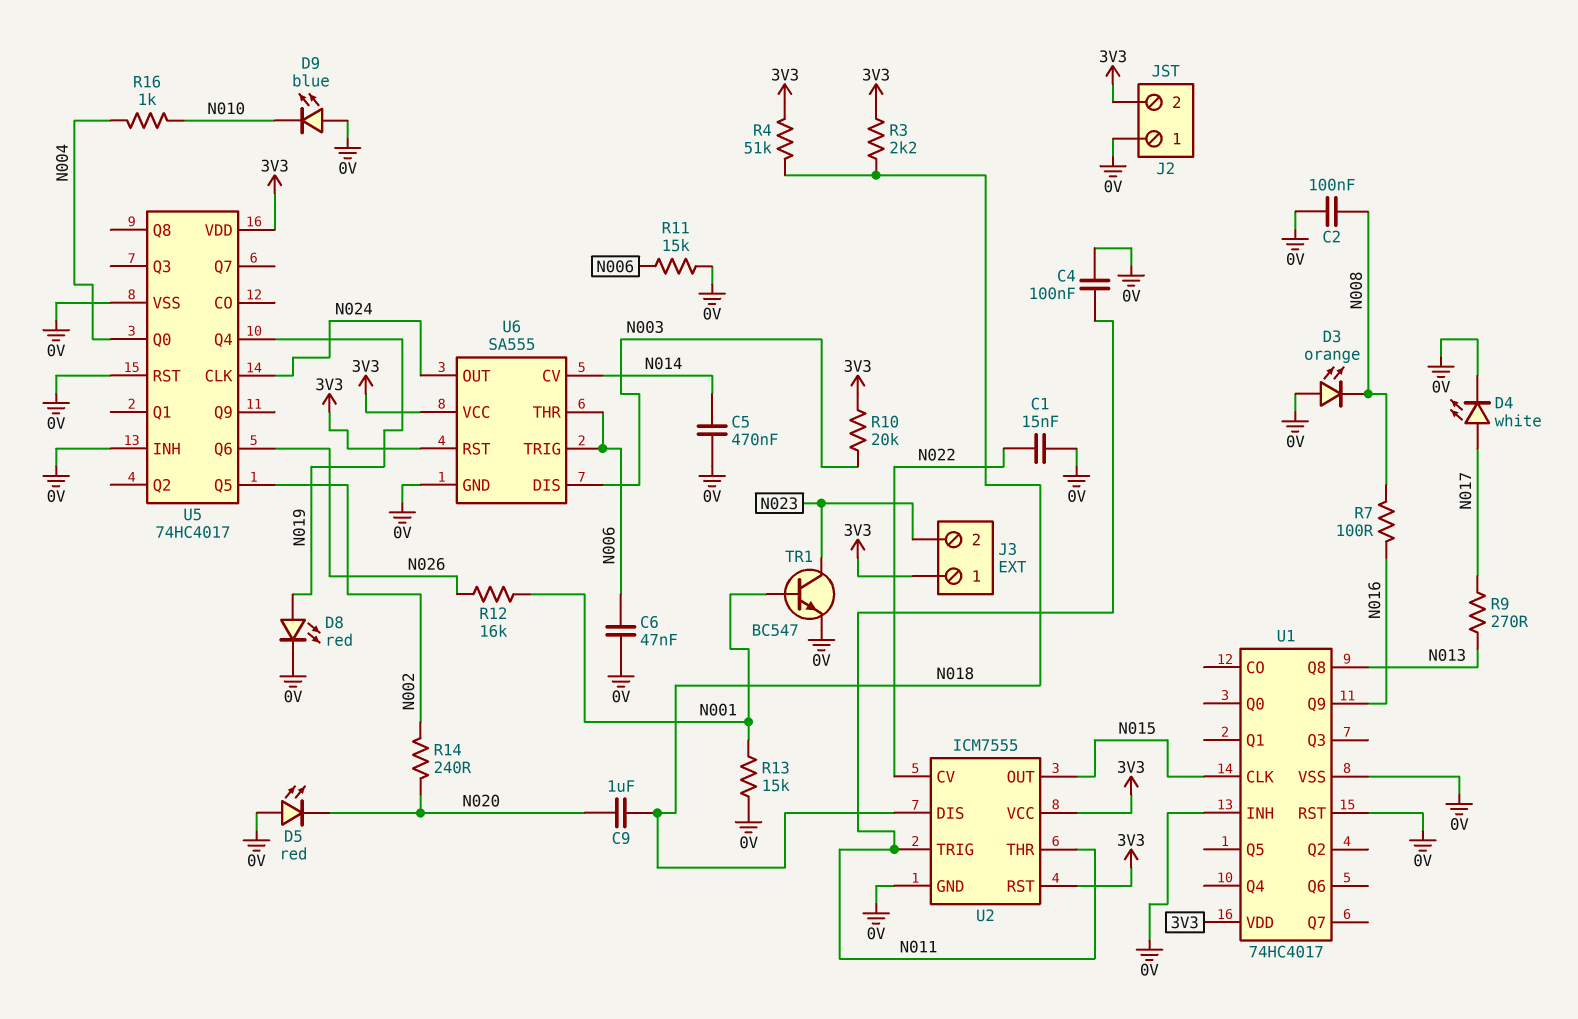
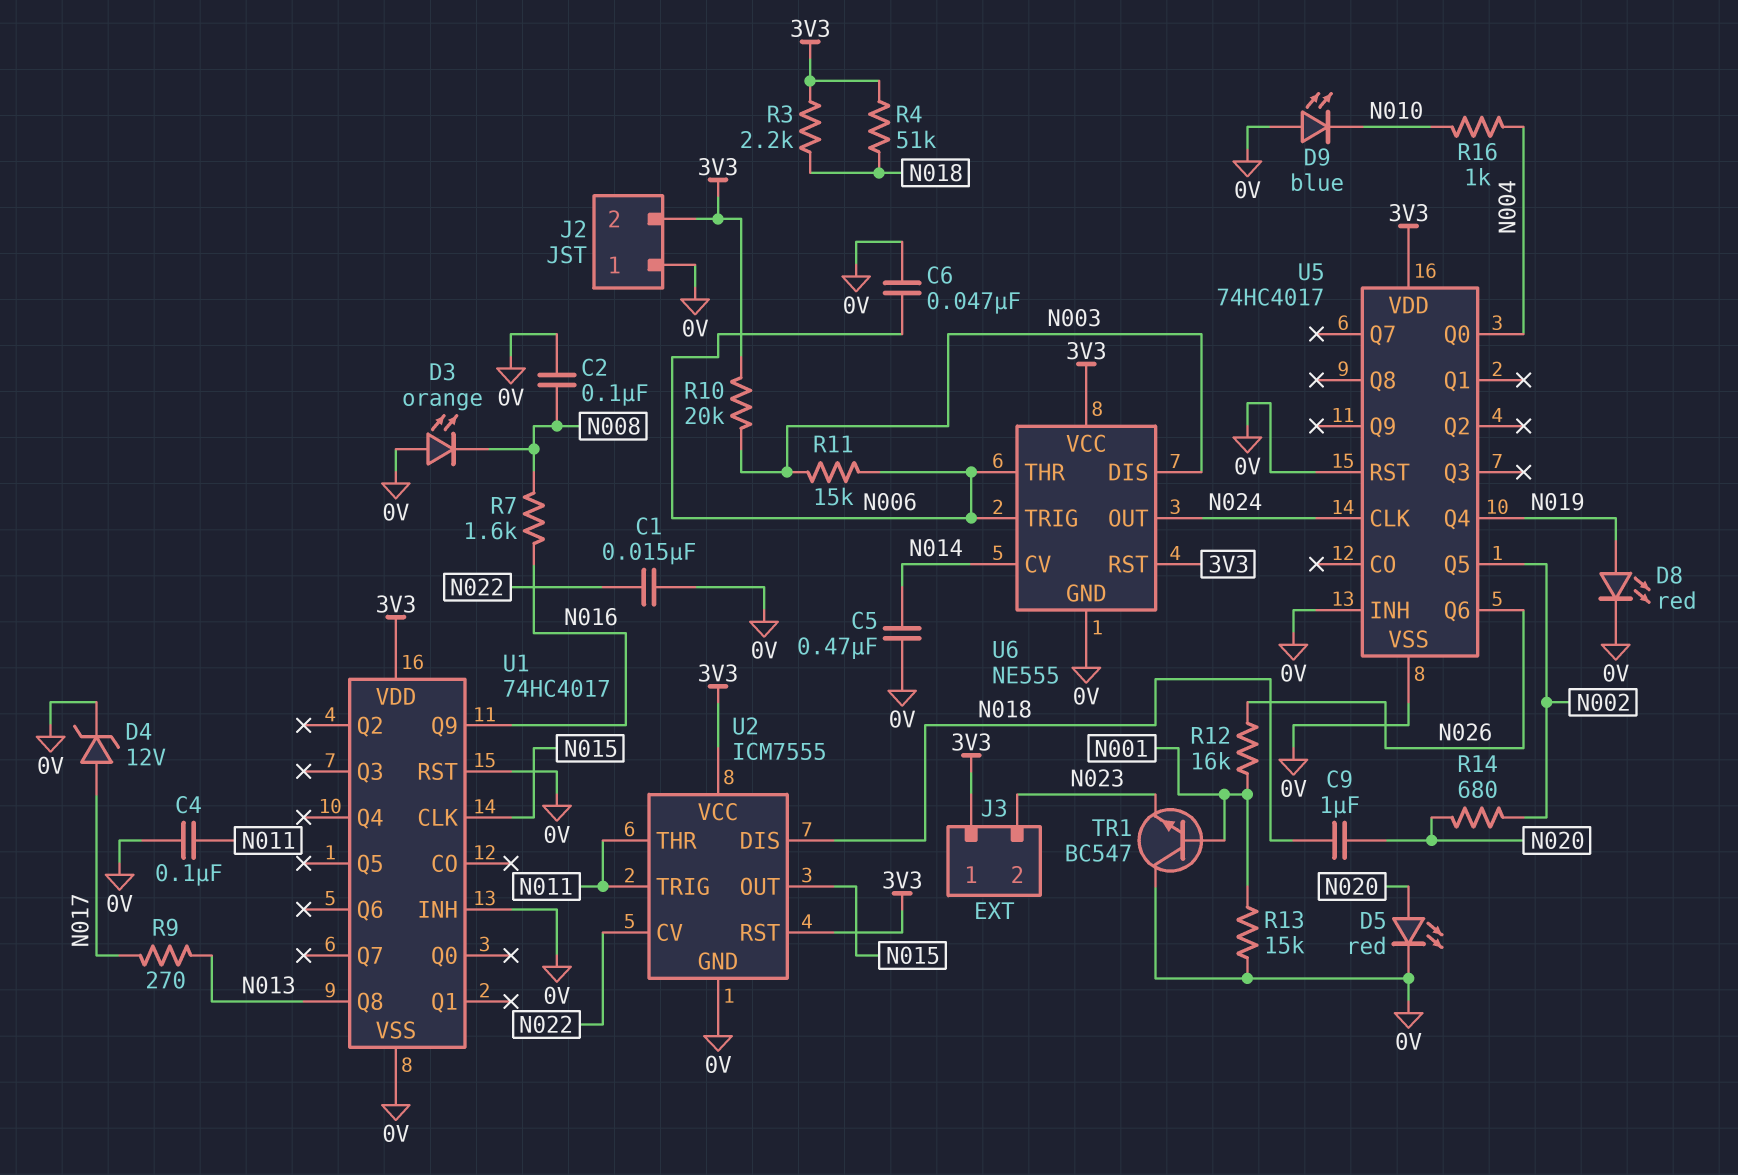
D4: LED white (A N017, K 0V) -> zener 12V (A N017, K 0V)
D5: LED red (A 0V, K N020) -> LED red (A N020, K 0V)
R7: 100 (N008, N016) -> 1.6k (N008, N016)
R11: 15k (0V, N006) -> 15k (N003, N006)
R14: 240 (N002, N020) -> 680 (N002, N020)
TR1: NPN BC547 (B N001, C N023, E 0V) -> NPN BC547 (B N001, C 0V, E N023)
U6: SA555 -> NE555

